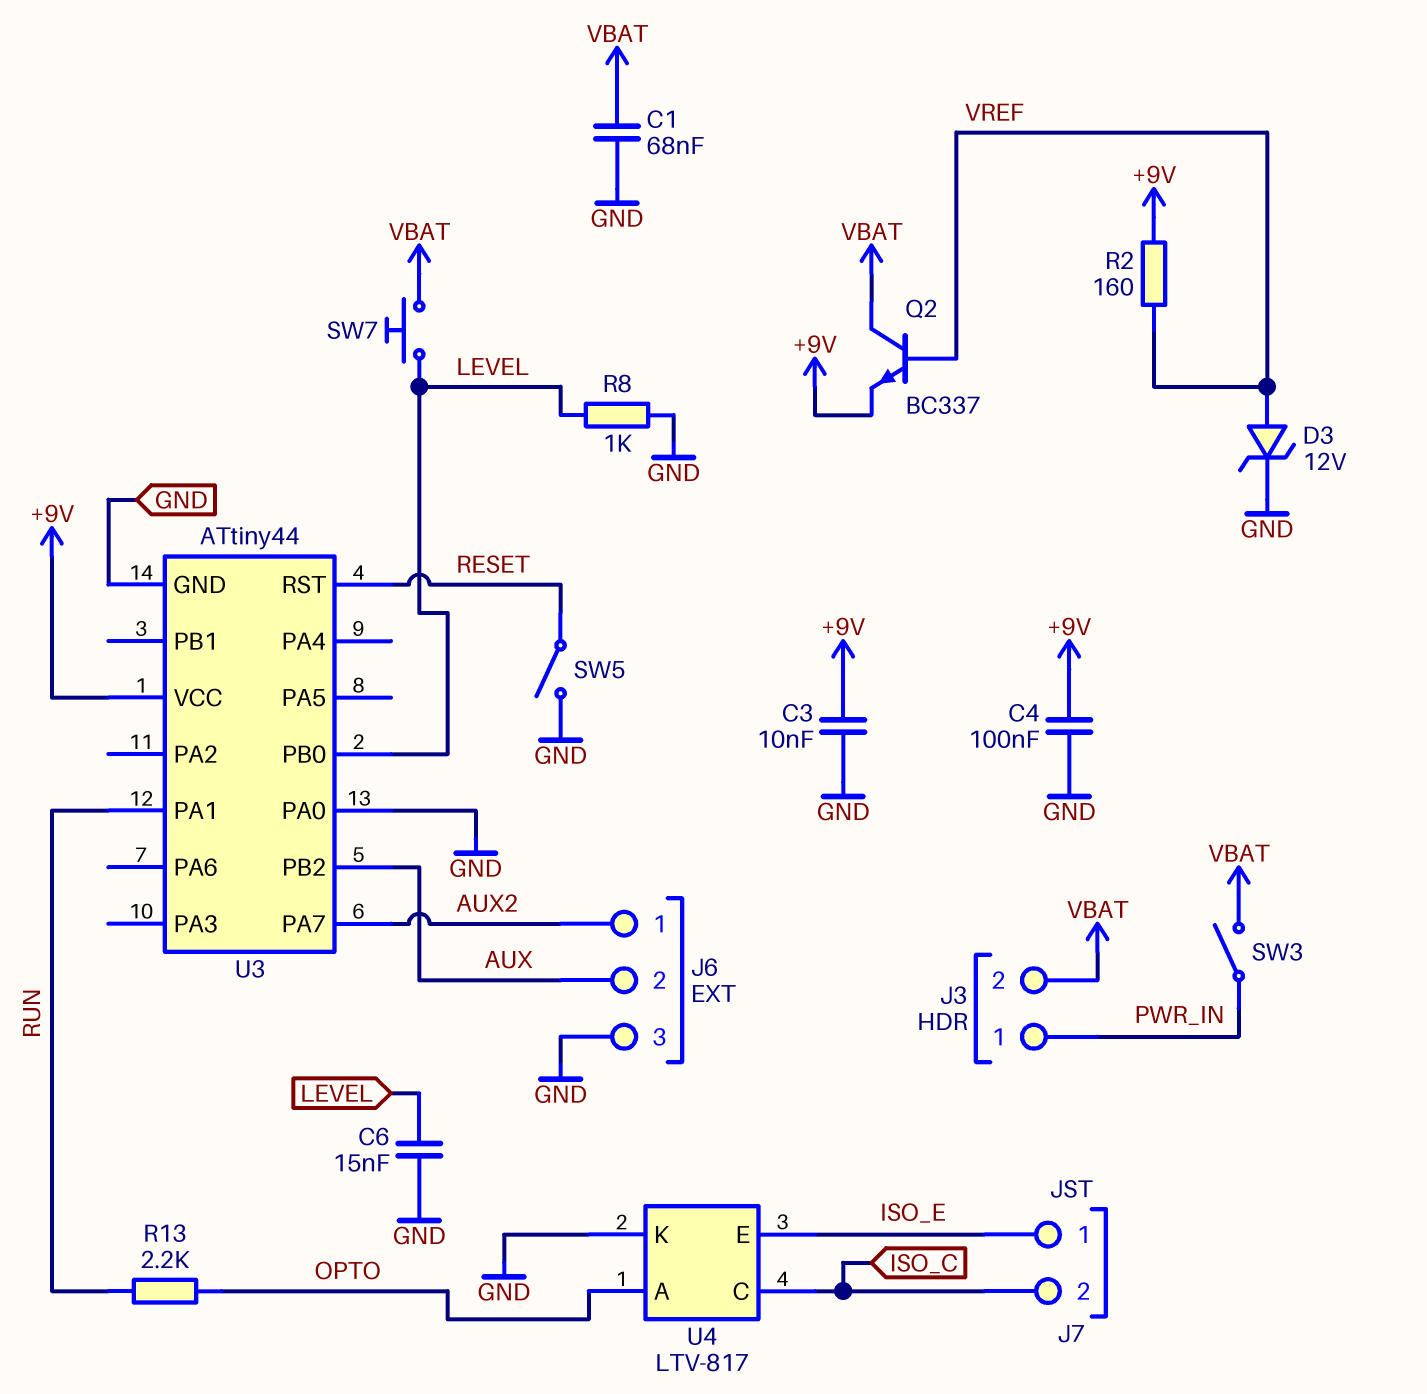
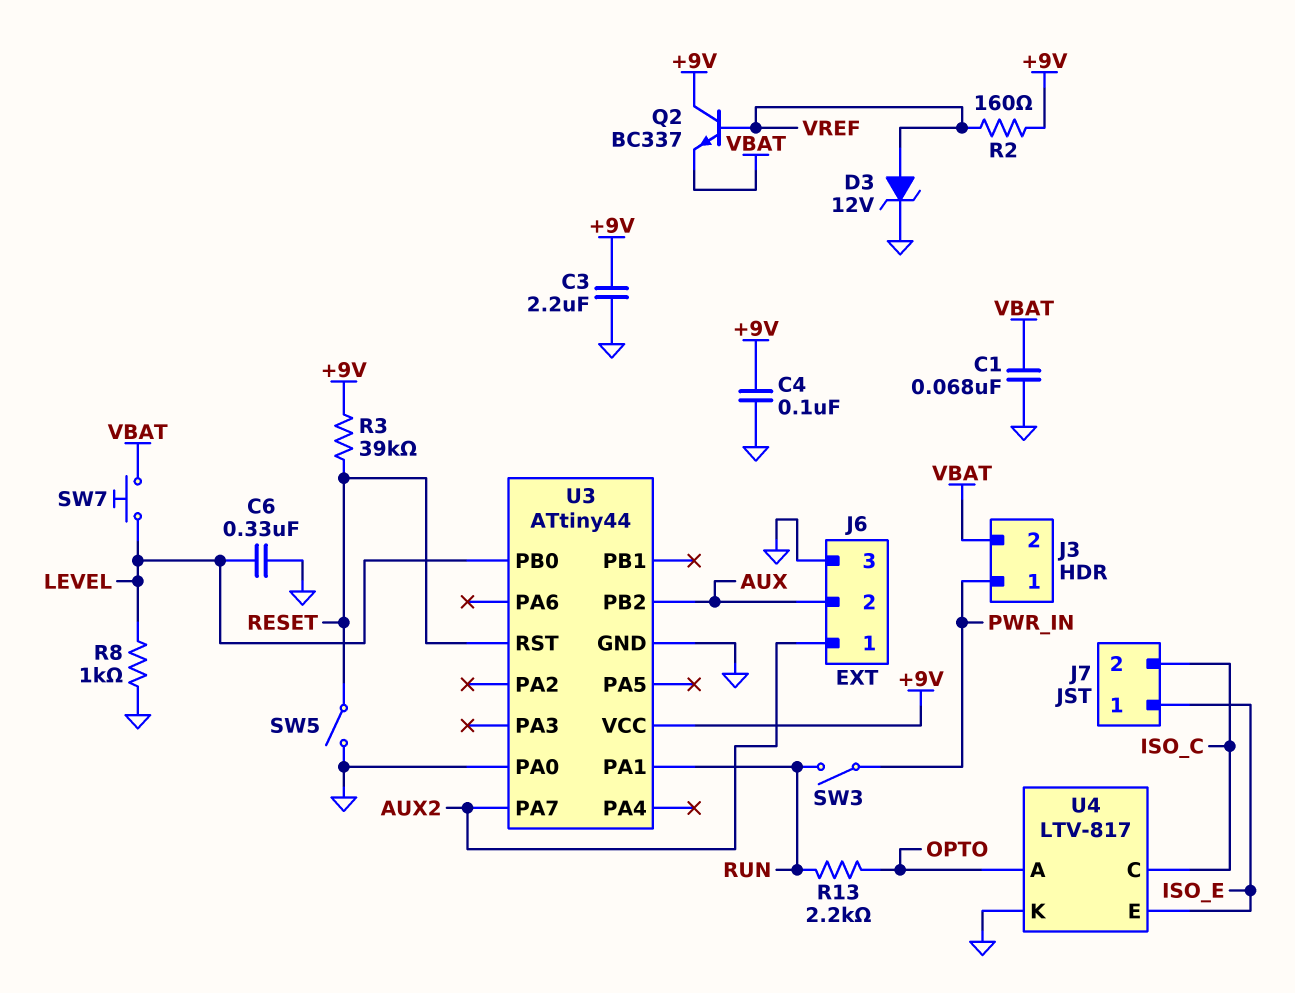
C3: 10nF (+9V, GND) -> 2.2uF (+9V, GND)
C6: 15nF (GND, LEVEL) -> 330nF (GND, LEVEL)
Q2: NPN BC337 (B VREF, C VBAT, E +9V) -> NPN BC337 (B VREF, C +9V, E VBAT)
R3: none -> 39k (+9V, RESET)
SW3: switch (PWR_IN, VBAT) -> switch (PWR_IN, RUN)

